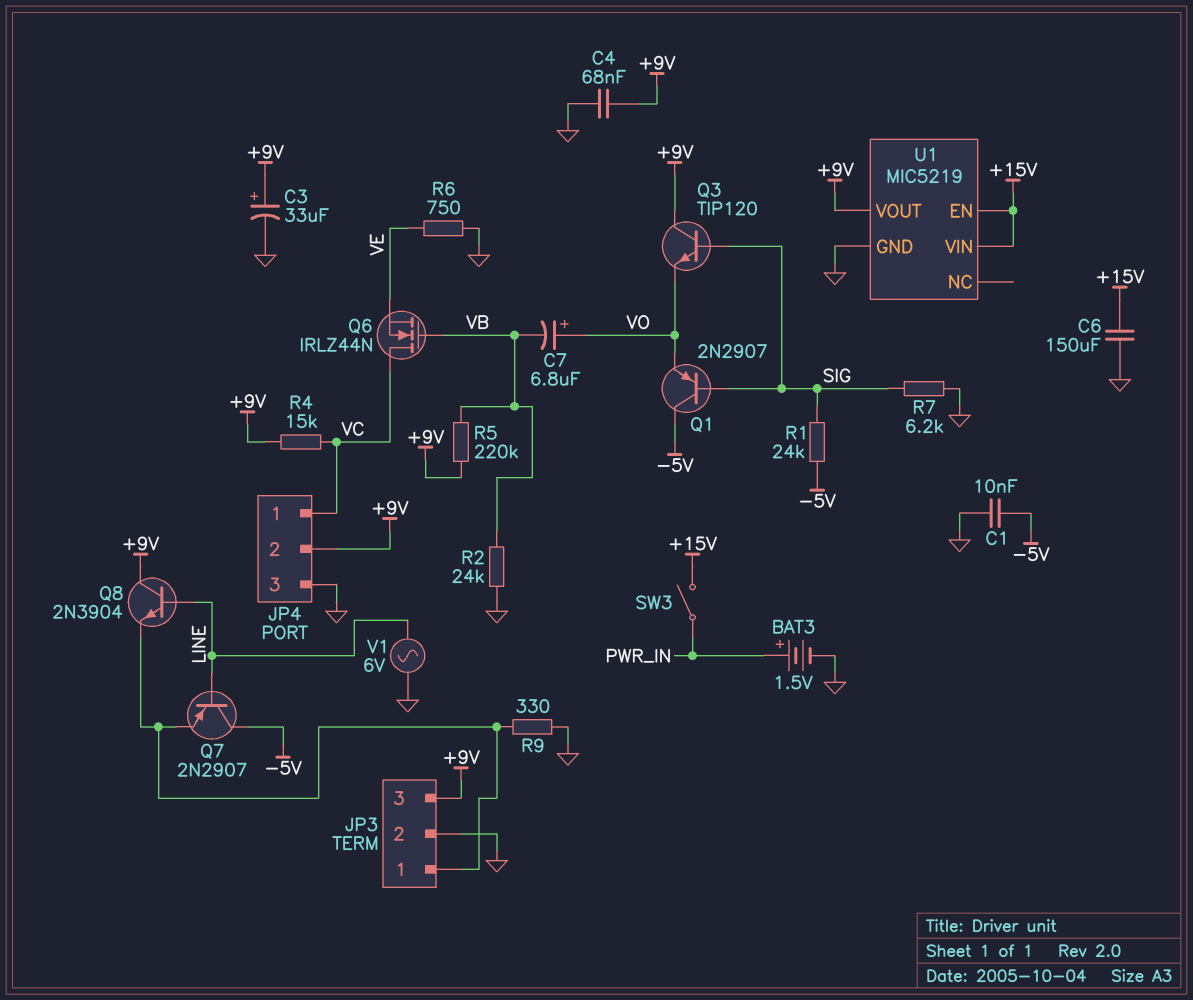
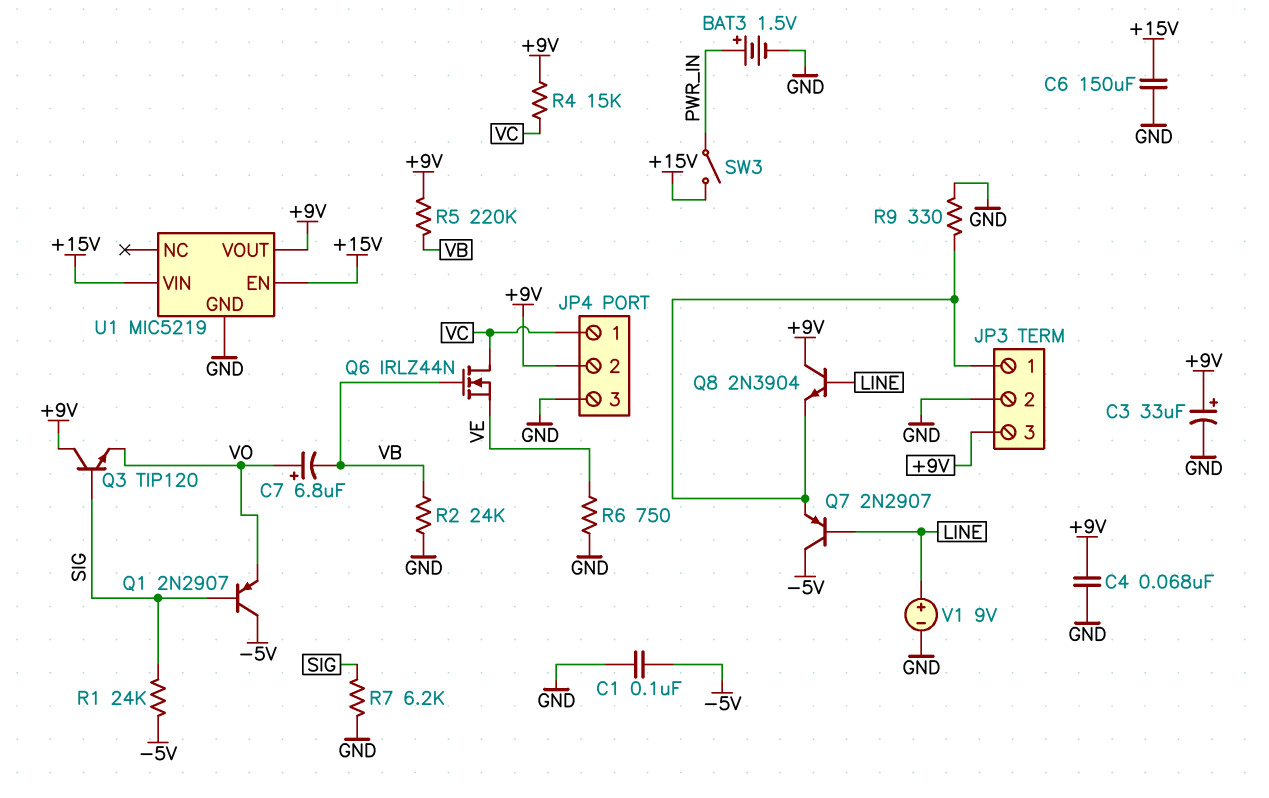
C1: 10nF (-5V, GND) -> 100nF (-5V, GND)
V1: AC 6V (GND, LINE) -> 9V (plus LINE, minus GND)

